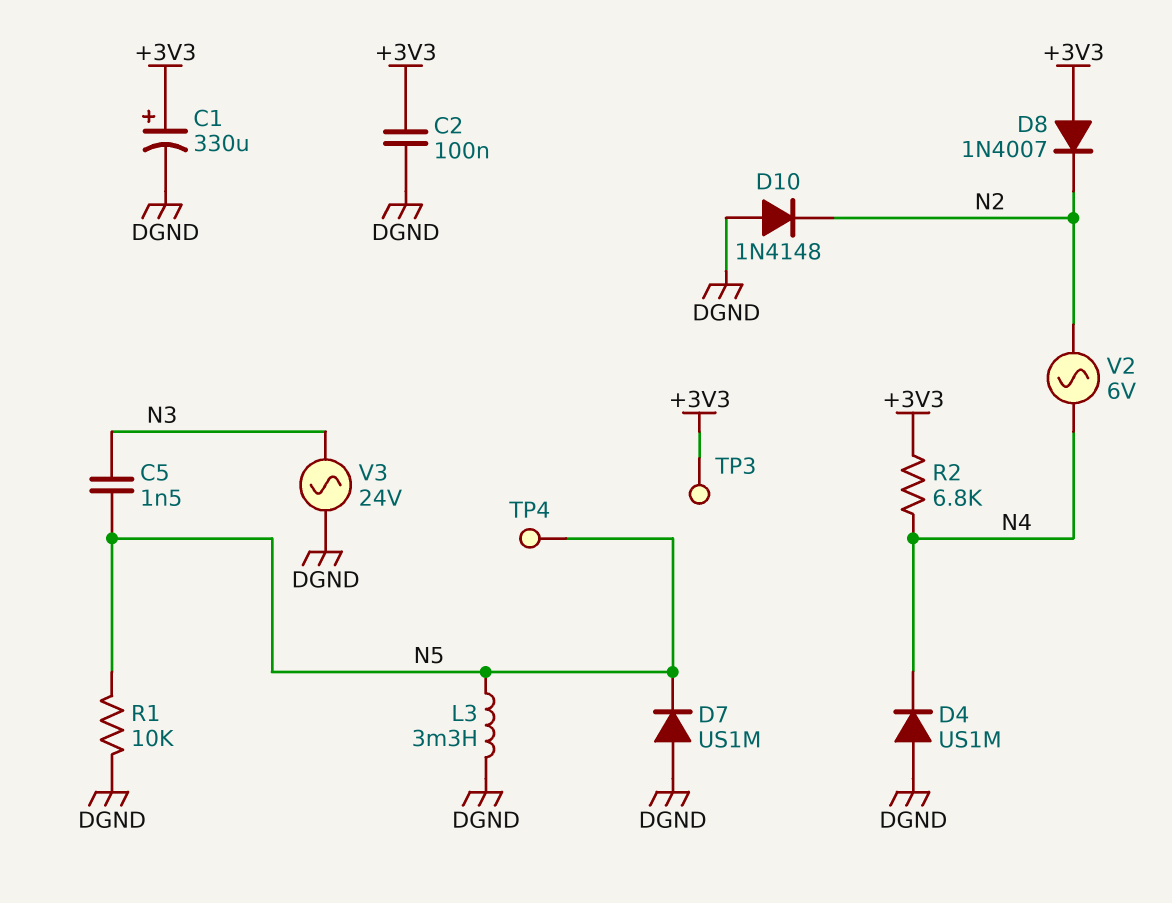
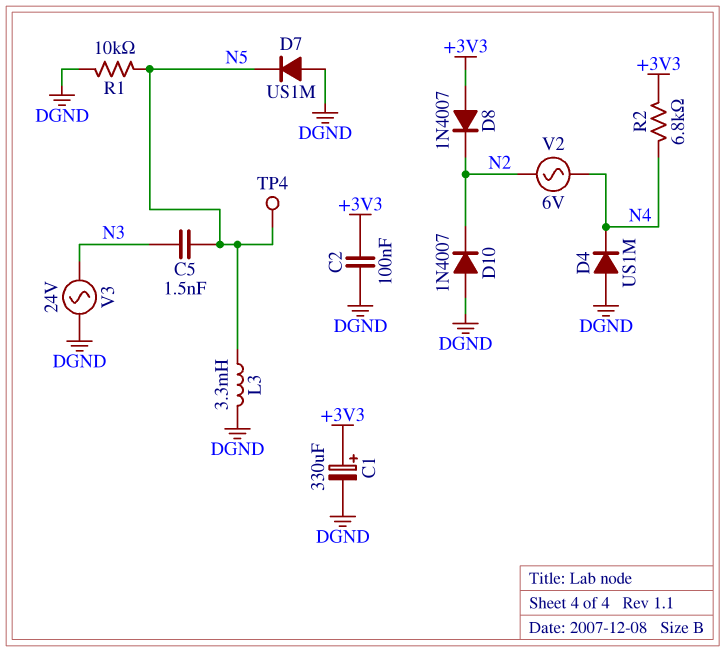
D10: diode 1N4148 (A DGND, K N2) -> diode 1N4007 (A DGND, K N2)
TP3: test point (+3V3) -> none

